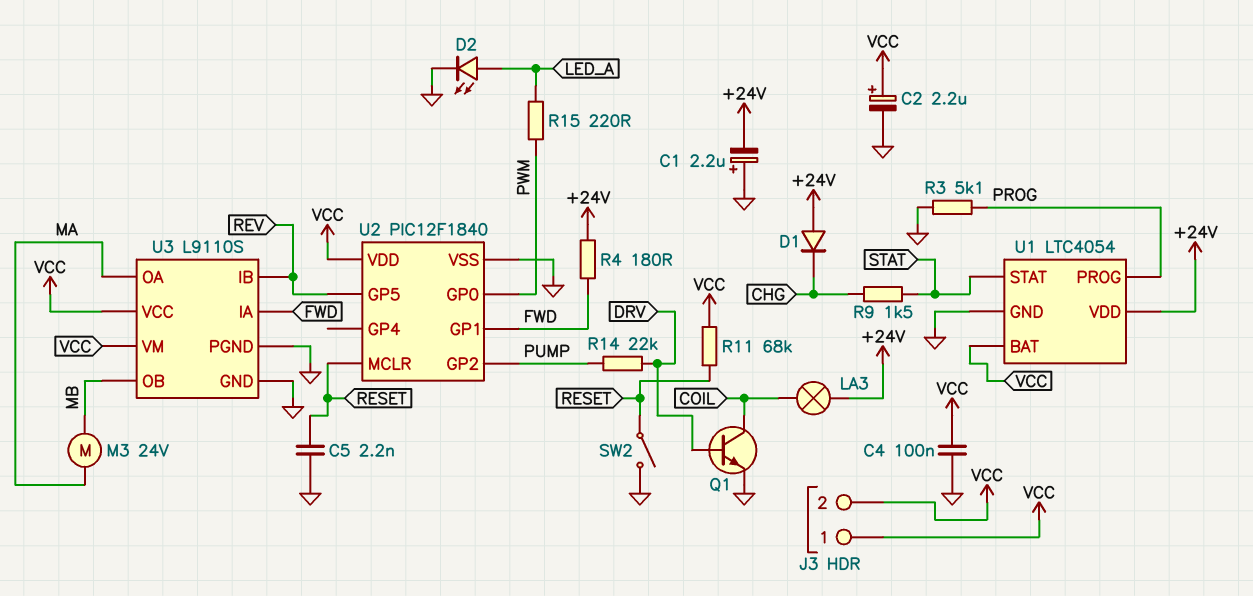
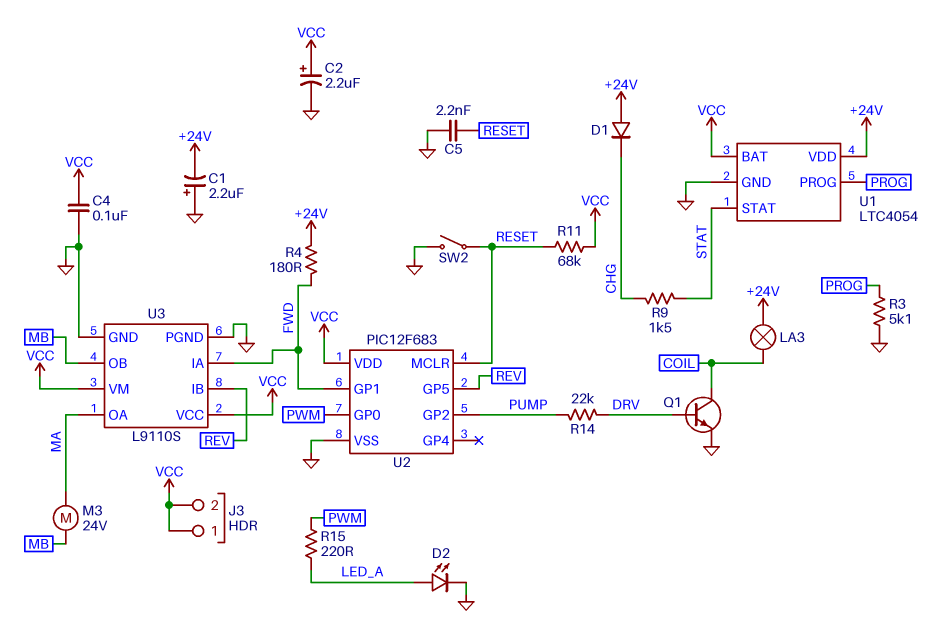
U2: PIC12F1840 -> PIC12F683

